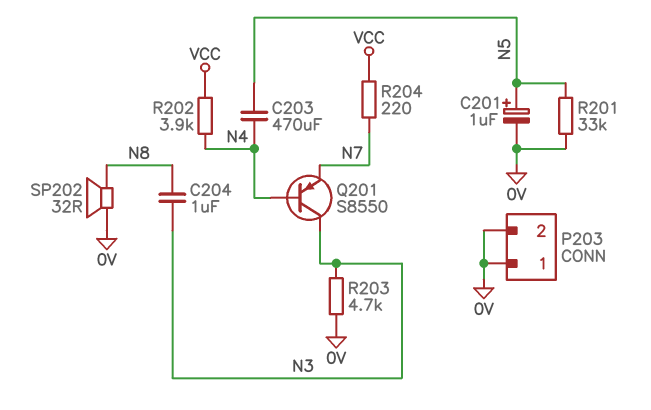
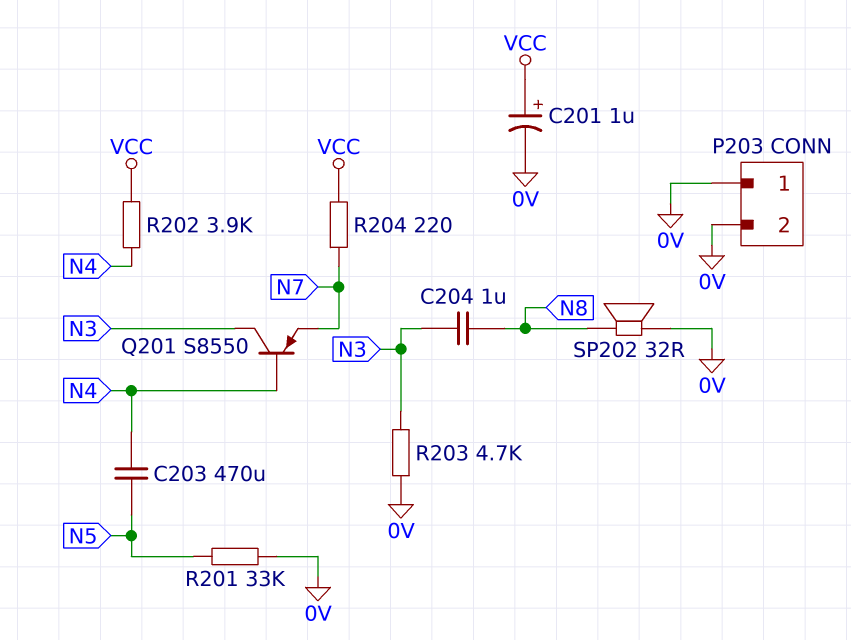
C201: 1uF (plus N5, minus 0V) -> 1uF (plus VCC, minus 0V)

